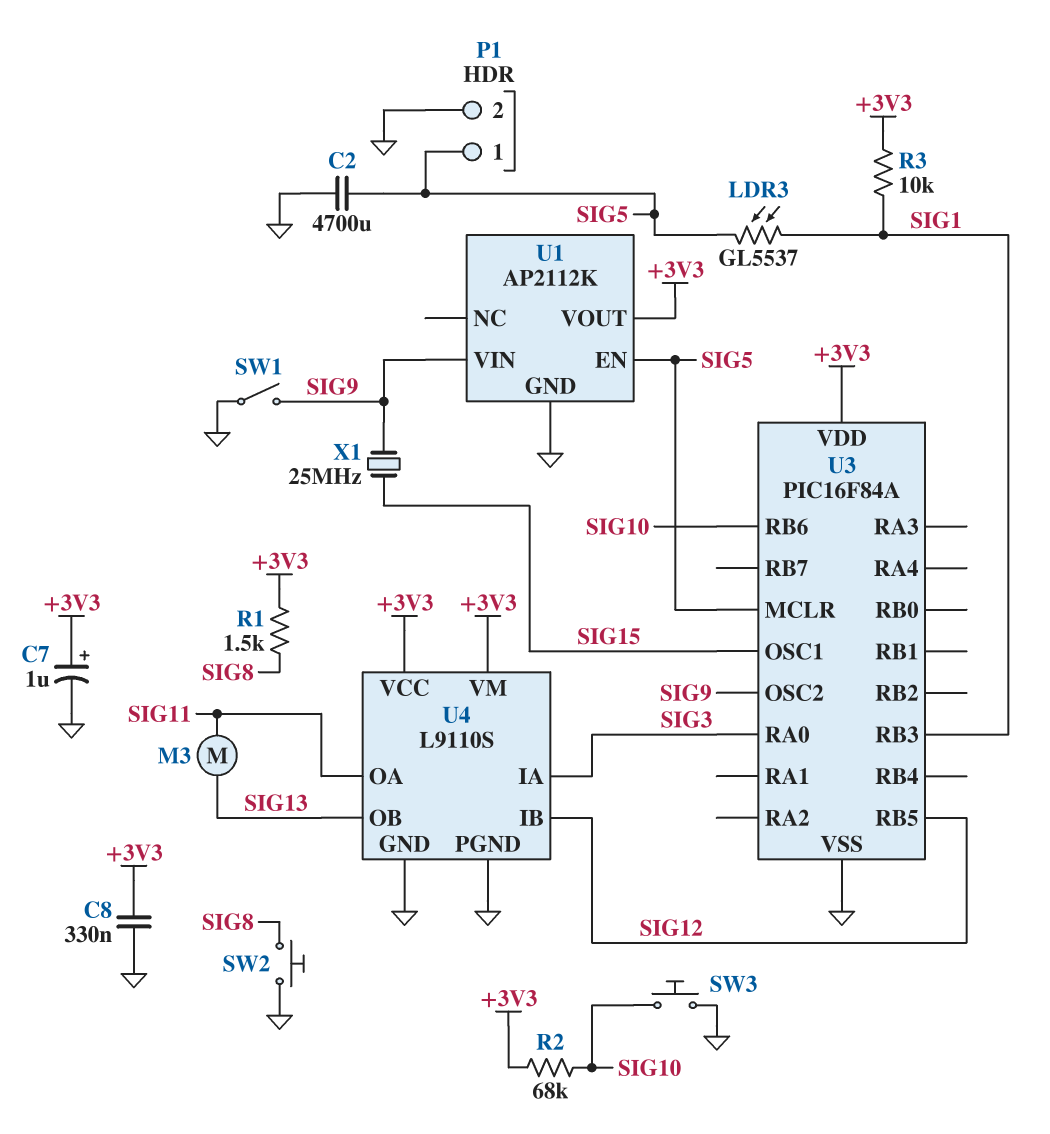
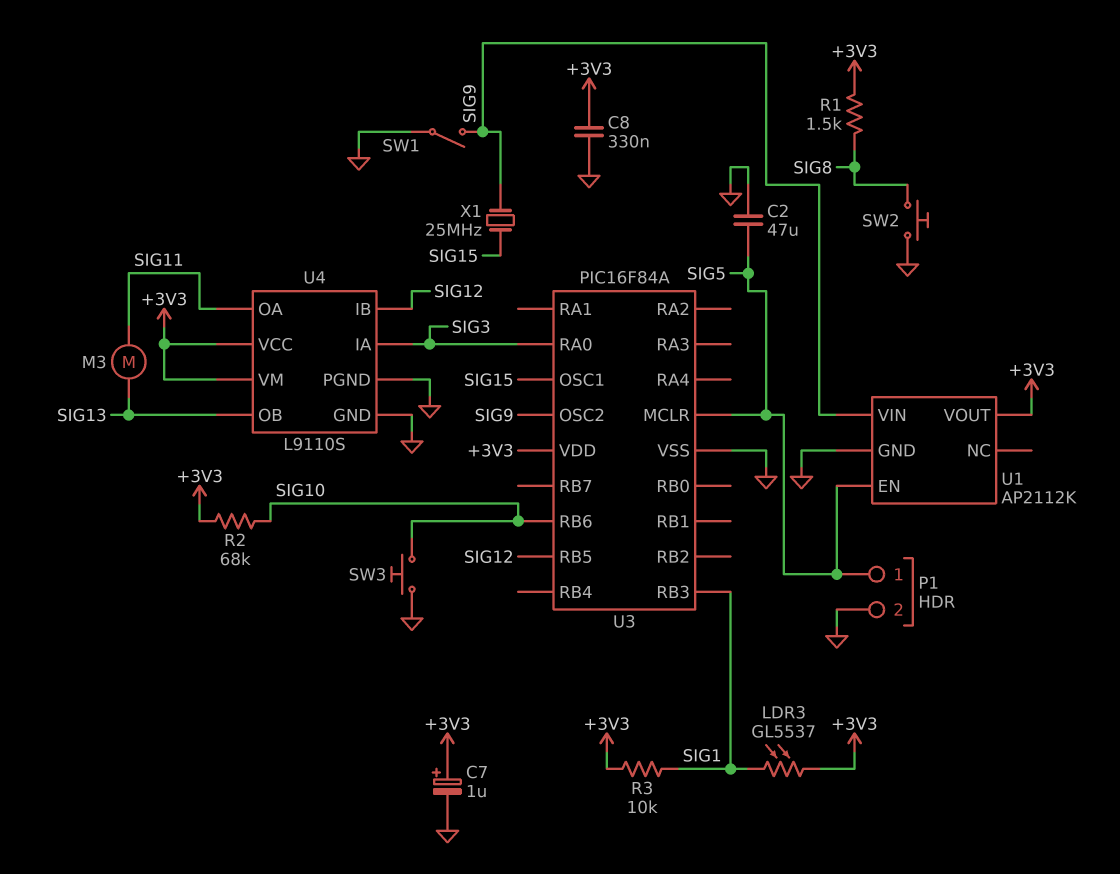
C2: 4700uF (GND, SIG5) -> 47uF (GND, SIG5)
LDR3: GL5537 (SIG1, SIG5) -> GL5537 (+3V3, SIG1)

